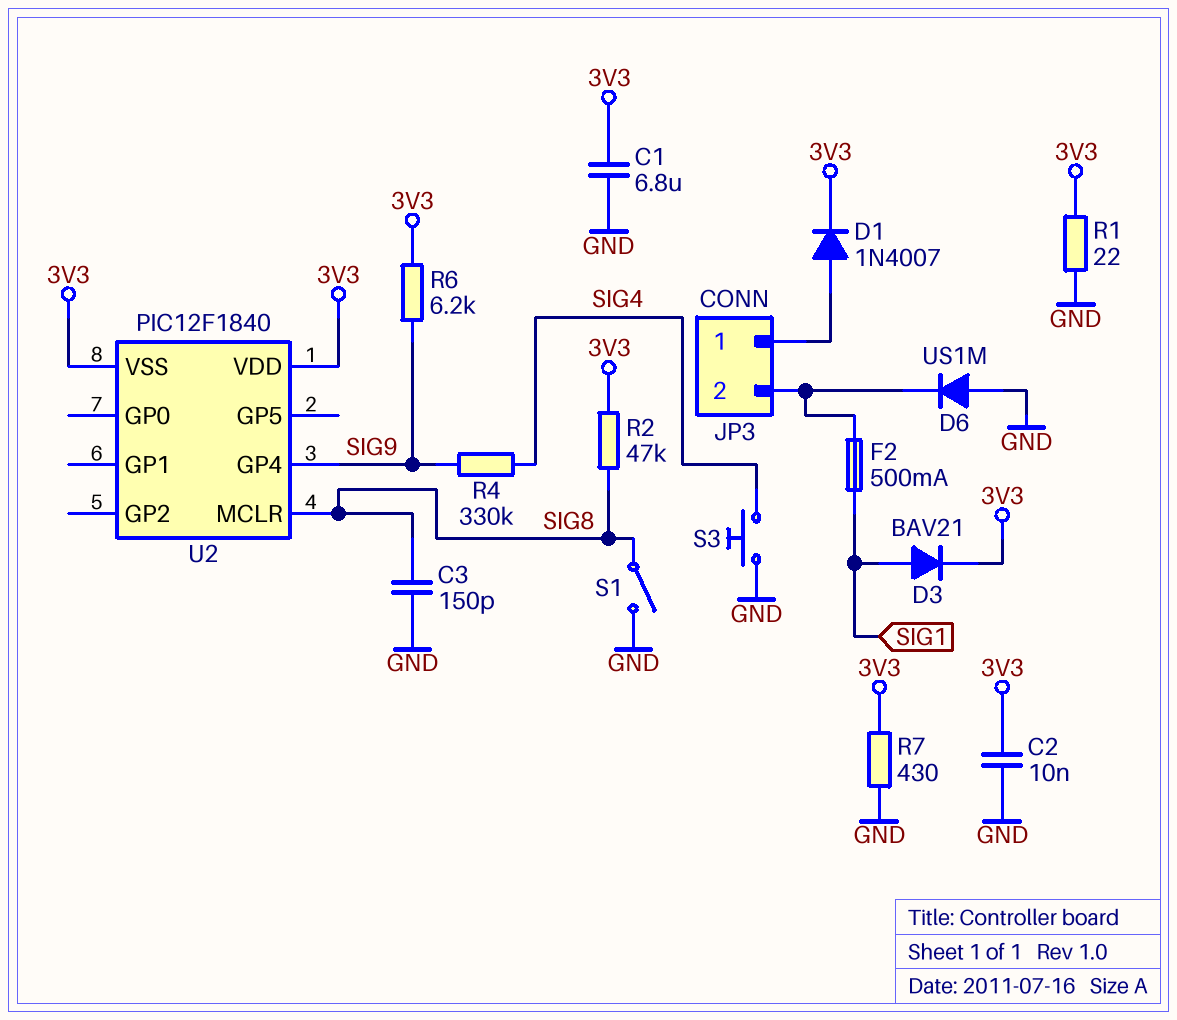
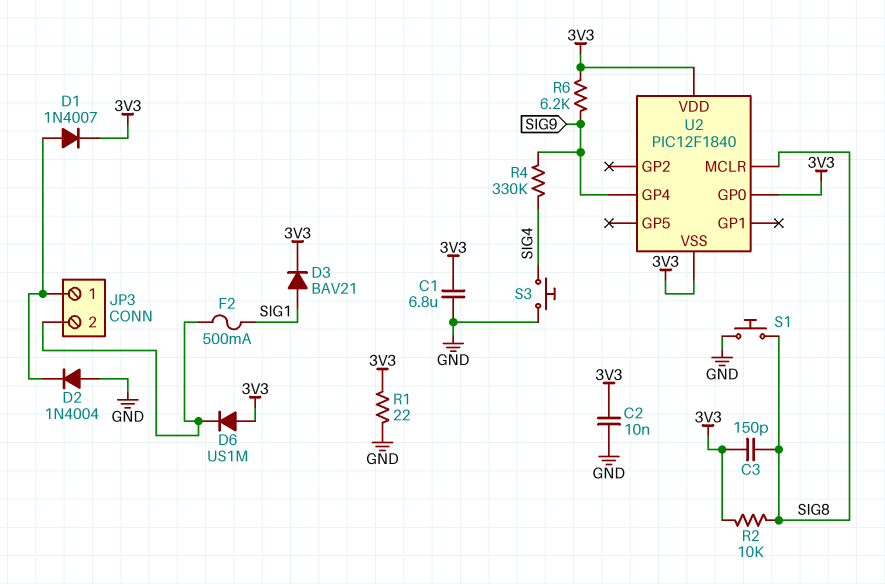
C3: 150pF (GND, SIG8) -> 150pF (3V3, SIG8)
D2: none -> diode 1N4004 (A GND, K JP3/1)
D6: diode US1M (A GND, K JP3/2) -> diode US1M (A 3V3, K JP3/2)
R2: 47k (3V3, SIG8) -> 10k (3V3, SIG8)
R7: 430 (3V3, GND) -> none
S1: switch (GND, SIG8) -> button (GND, SIG8)
U2 pin GP0: none -> 3V3

